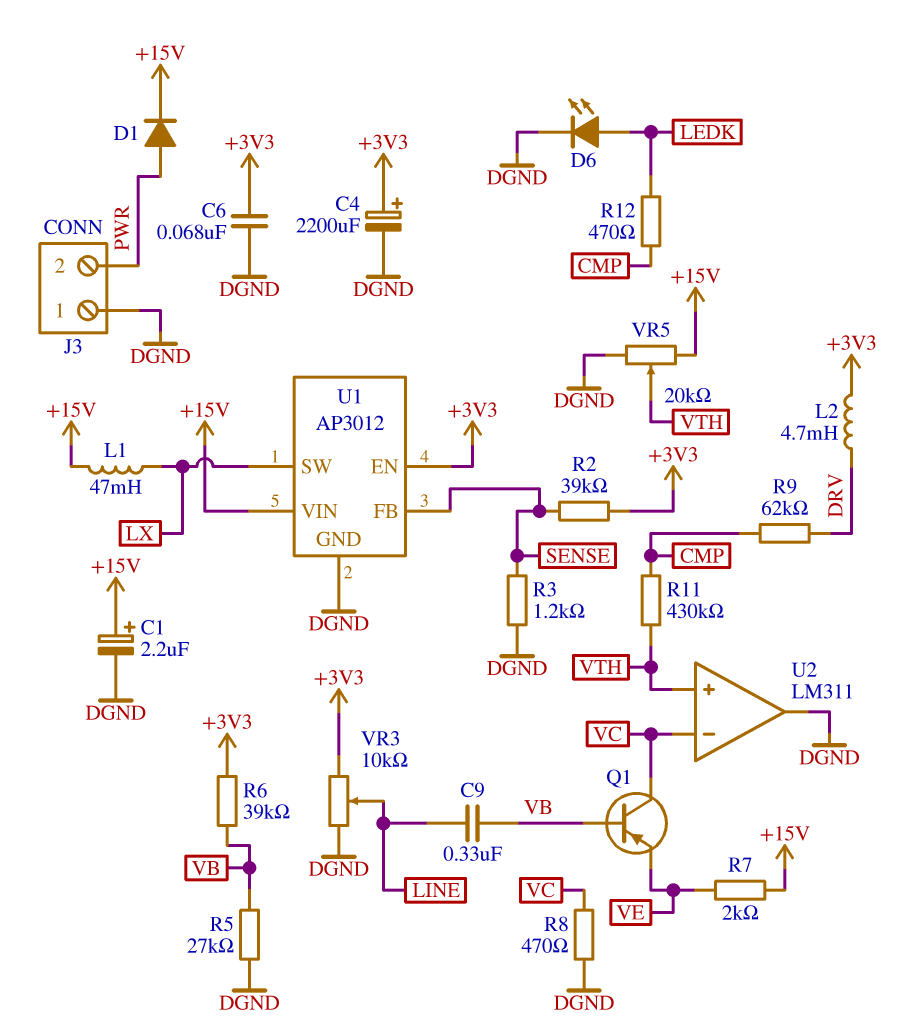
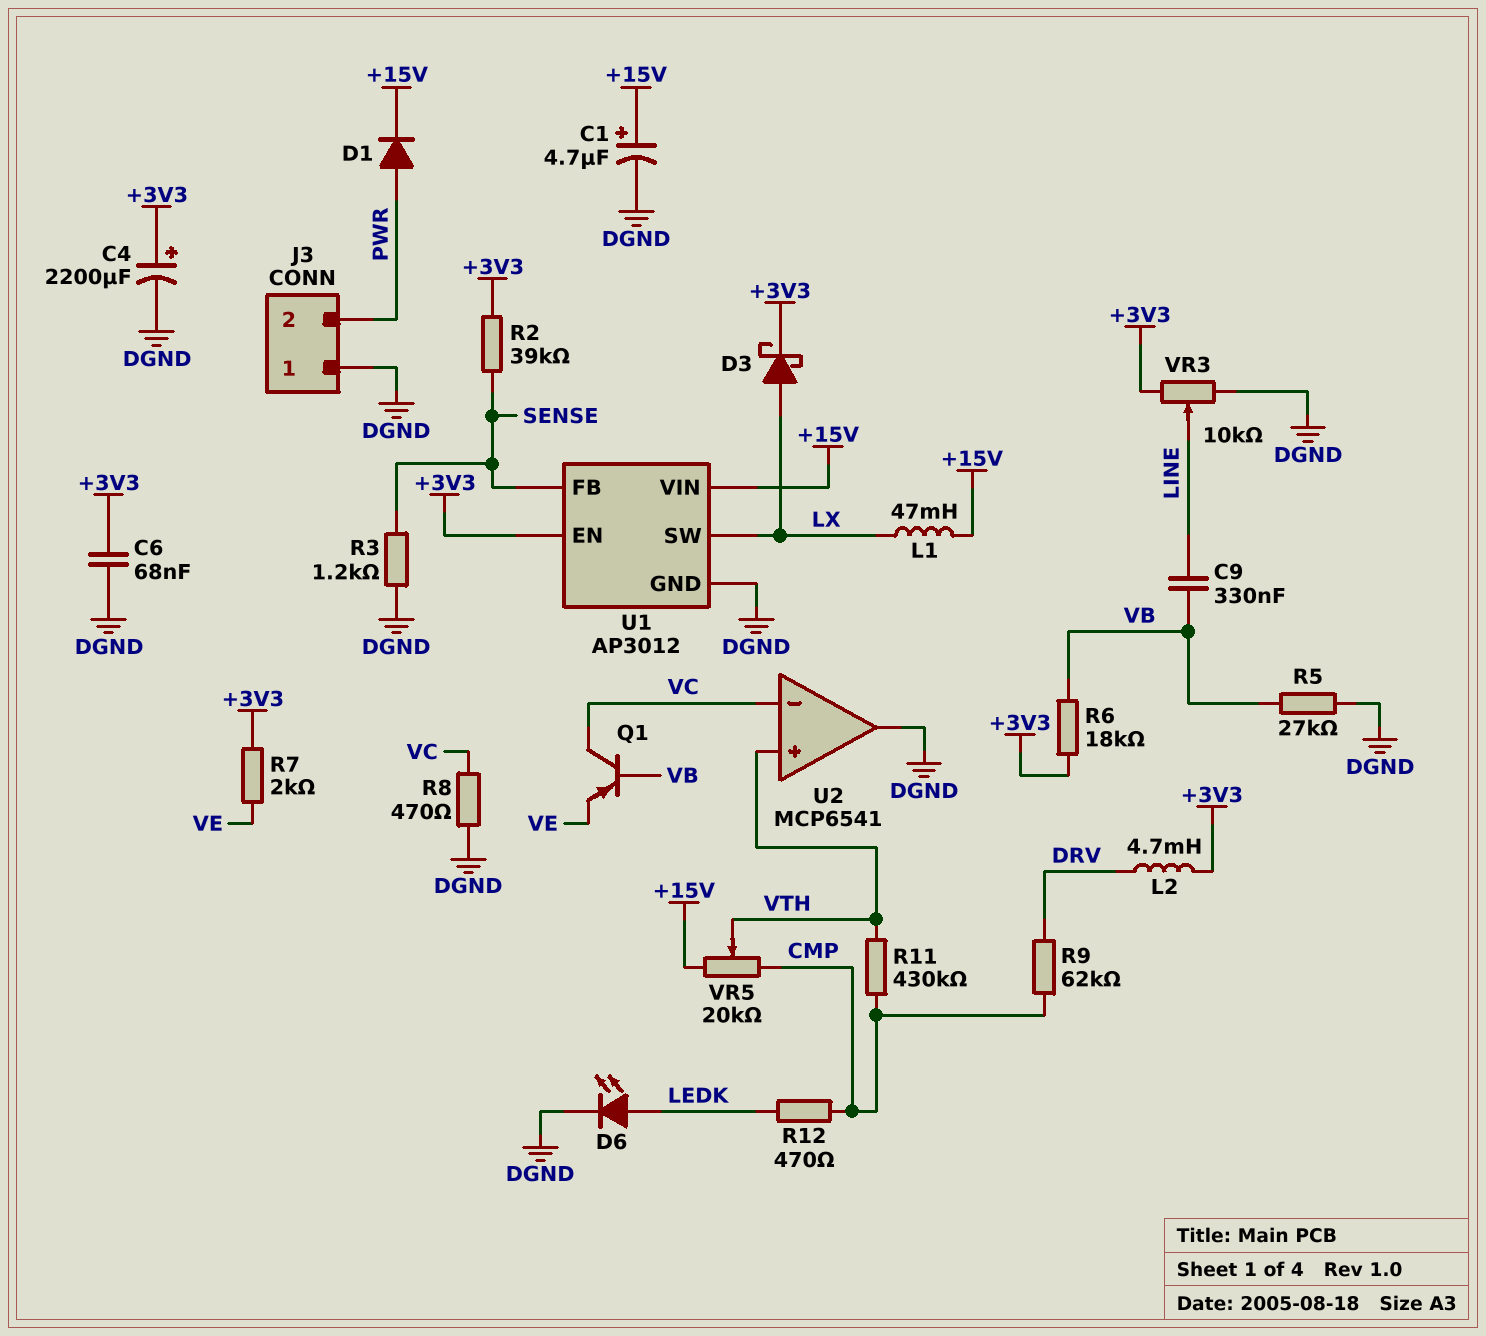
C1: 2.2uF (plus +15V, minus DGND) -> 4.7uF (plus +15V, minus DGND)
D3: none -> schottky (A LX, K +3V3)
R6: 39k (+3V3, VB) -> 18k (+3V3, VB)
R7: 2k (+15V, VE) -> 2k (+3V3, VE)
U2: LM311 -> MCP6541
VR5: 20k (+15V, DGND, wiper VTH) -> 20k (+15V, CMP, wiper VTH)

